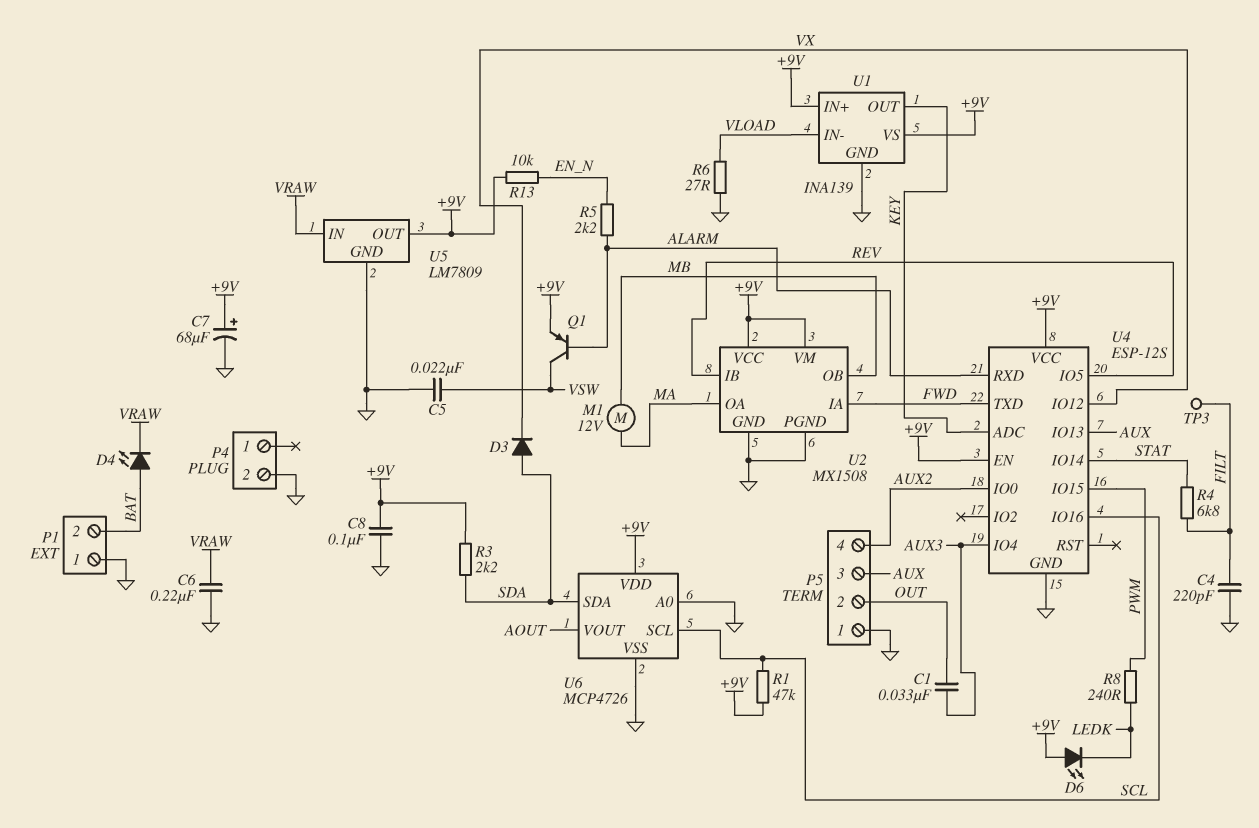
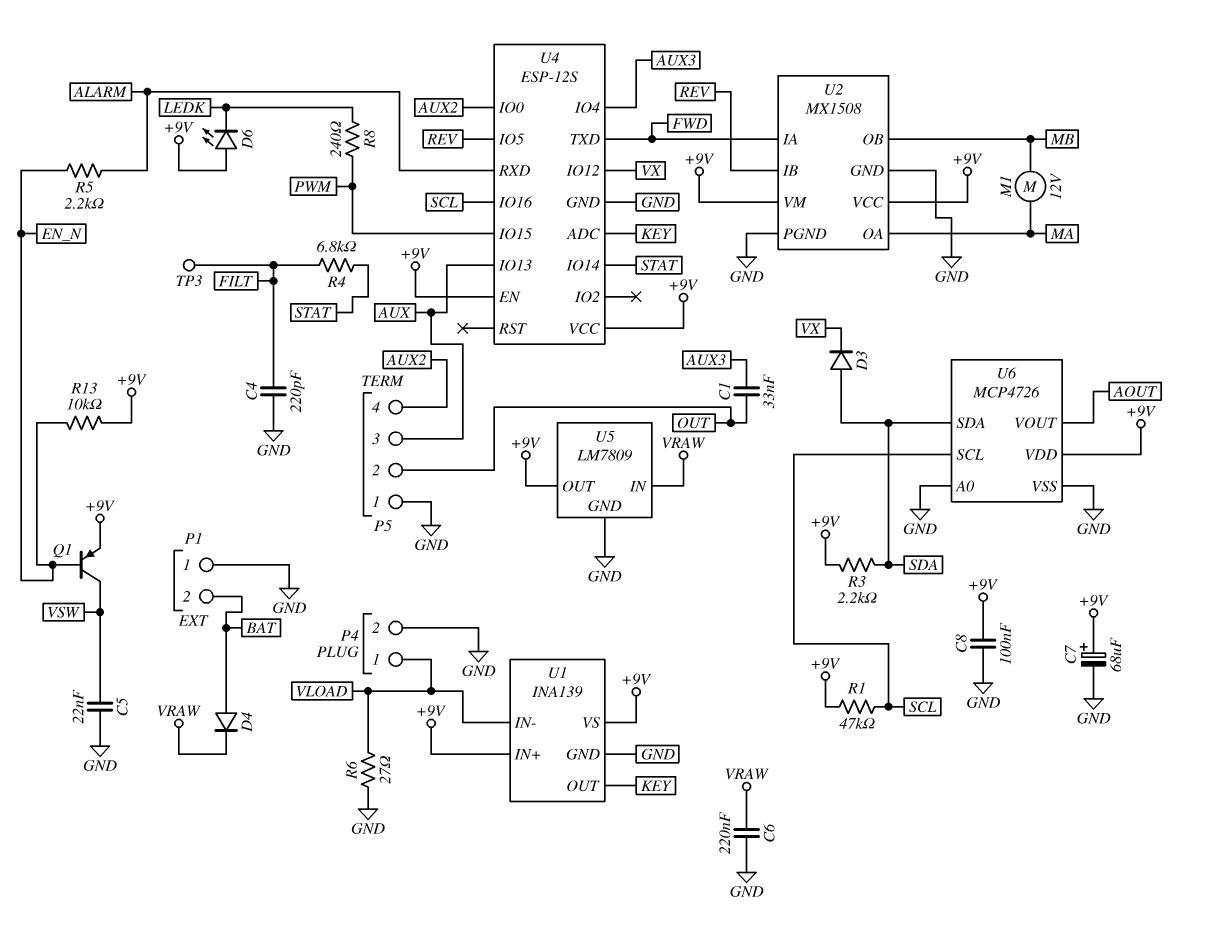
D4: LED (A BAT, K VRAW) -> diode (A BAT, K VRAW)
P4 pin 1: none -> VLOAD
Q1: PNP (B ALARM, C VSW, E +9V) -> PNP (B EN_N, C VSW, E +9V)

